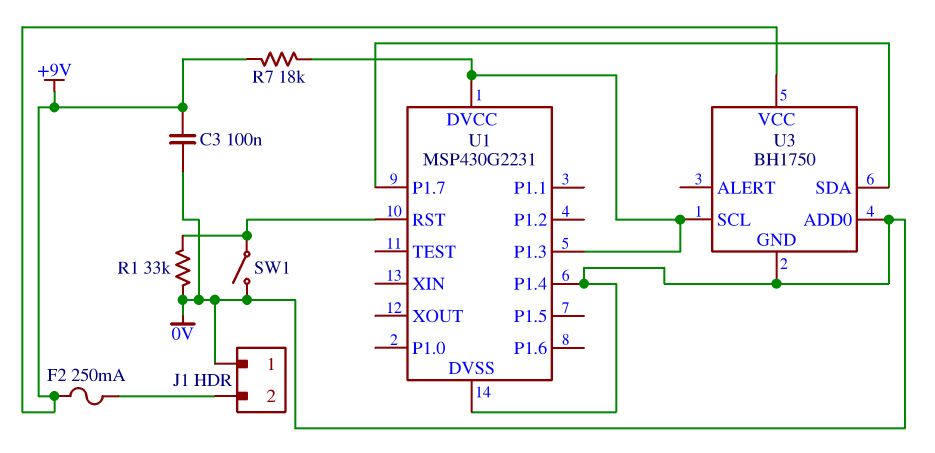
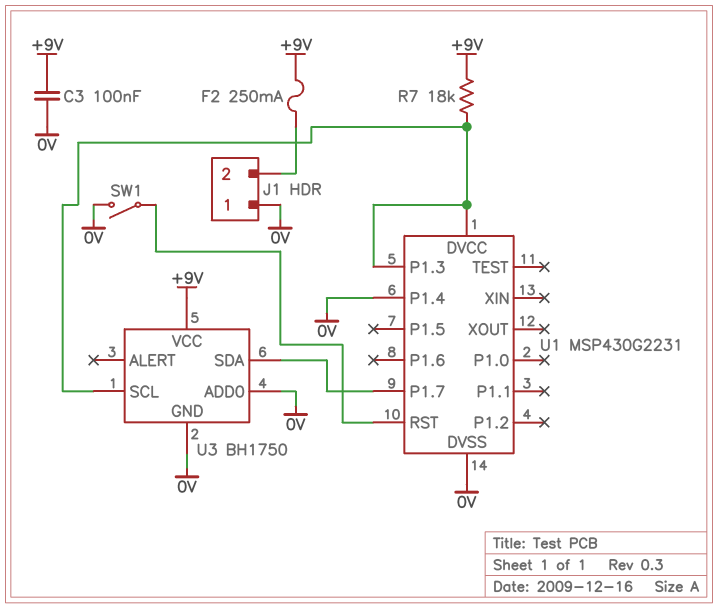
R1: 33k (0V, U1/RST) -> none

